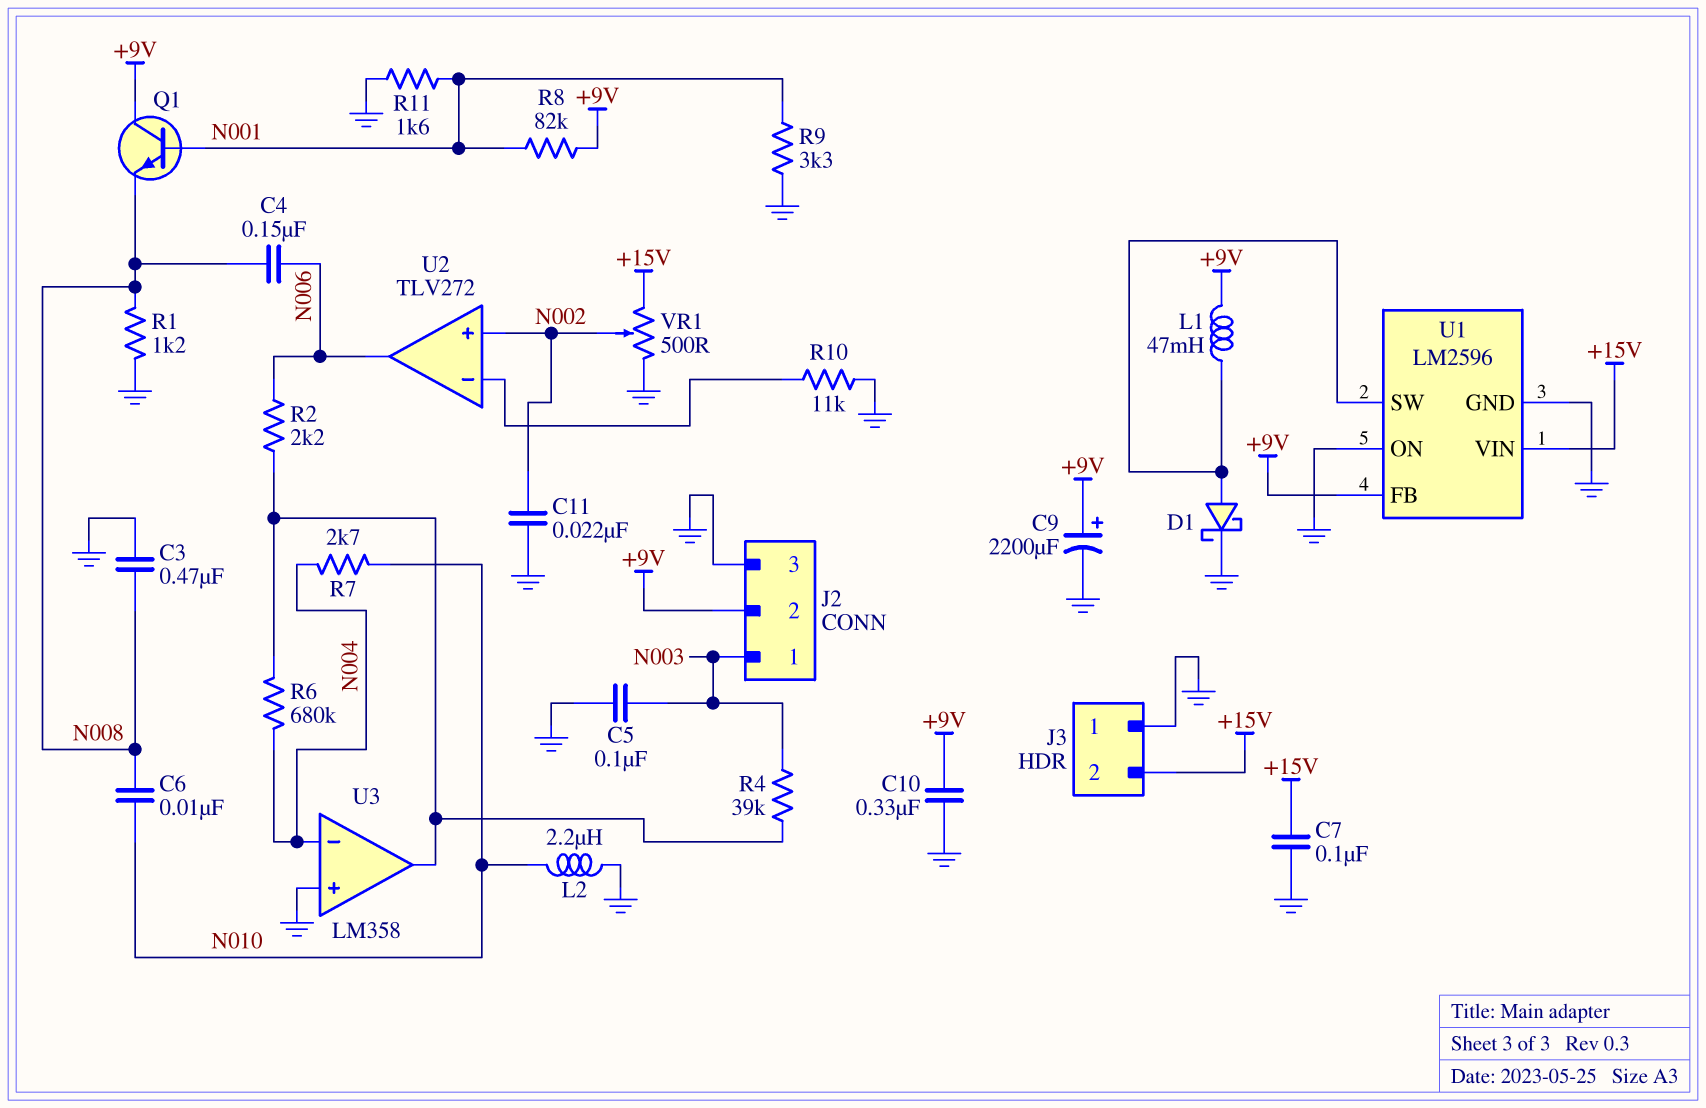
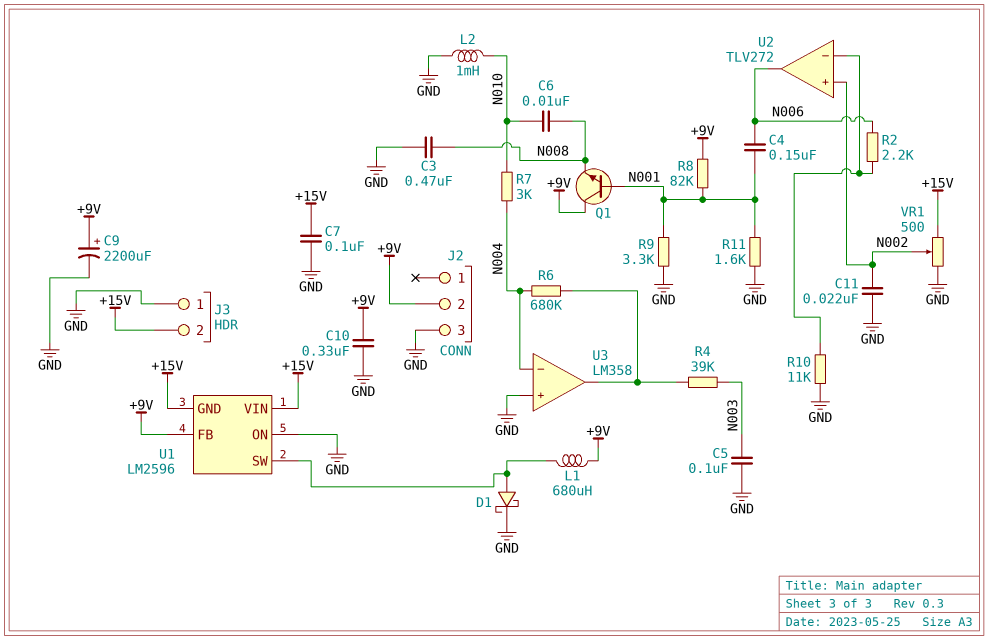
C4: 150nF (N006, N008) -> 150nF (N001, N006)
J2 pin 1: N003 -> none
L1: 47mH (+9V, U1/SW) -> 680uH (+9V, U1/SW)
L2: 2.2uH (GND, N010) -> 1mH (GND, N010)
R1: 1.2k (GND, N008) -> none
R2: 2.2k (N006, U3/out) -> 2.2k (N006, U2/in-)
R7: 2.7k (N004, N010) -> 3k (N004, N010)
U1 pin GND: GND -> +15V

